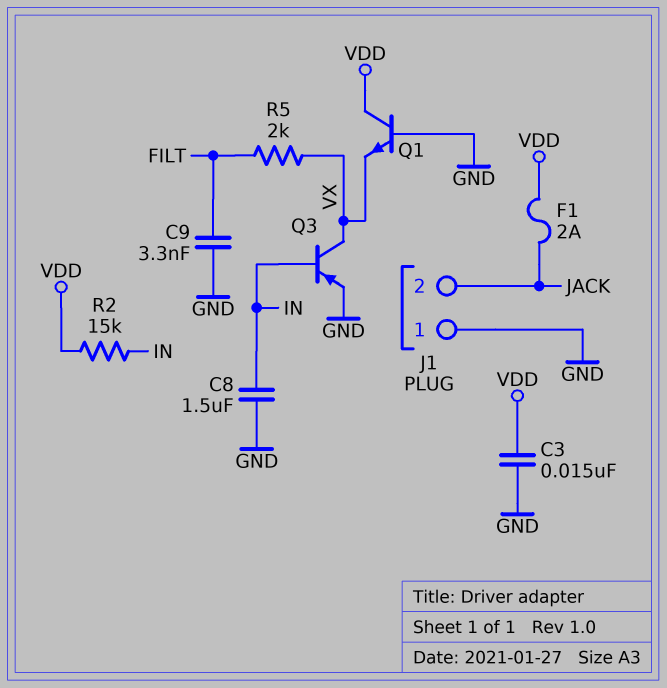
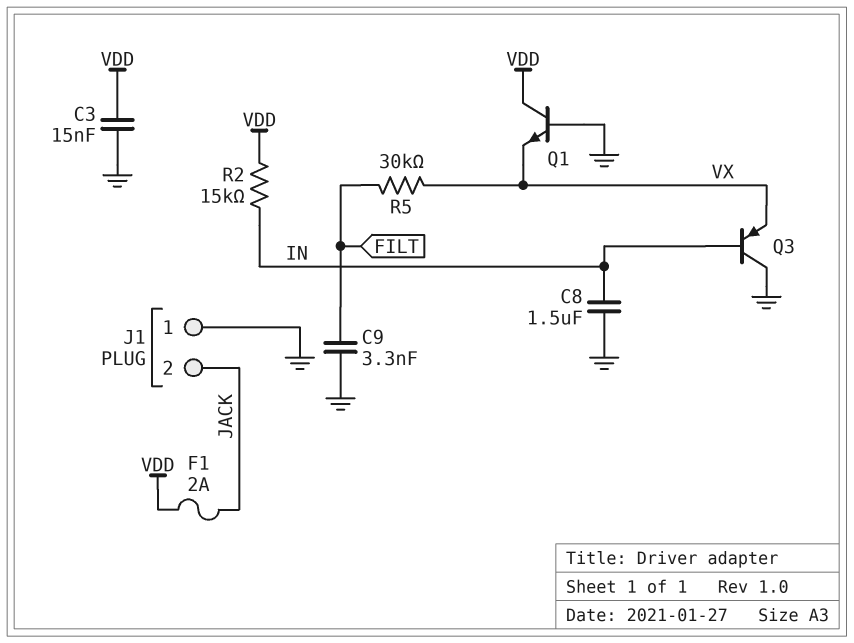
Q3: PNP (B IN, C VX, E GND) -> PNP (B IN, C GND, E VX)
R5: 2k (FILT, VX) -> 30k (FILT, VX)

